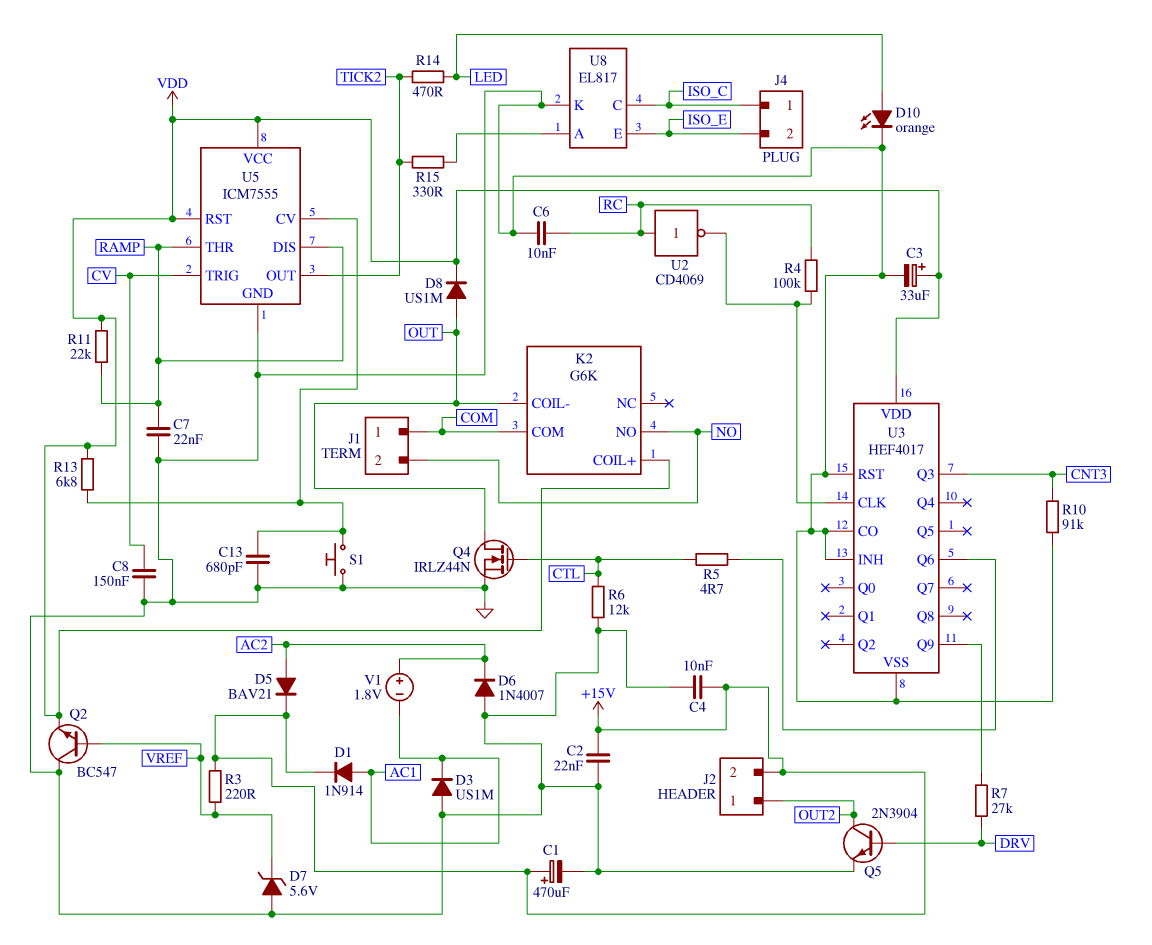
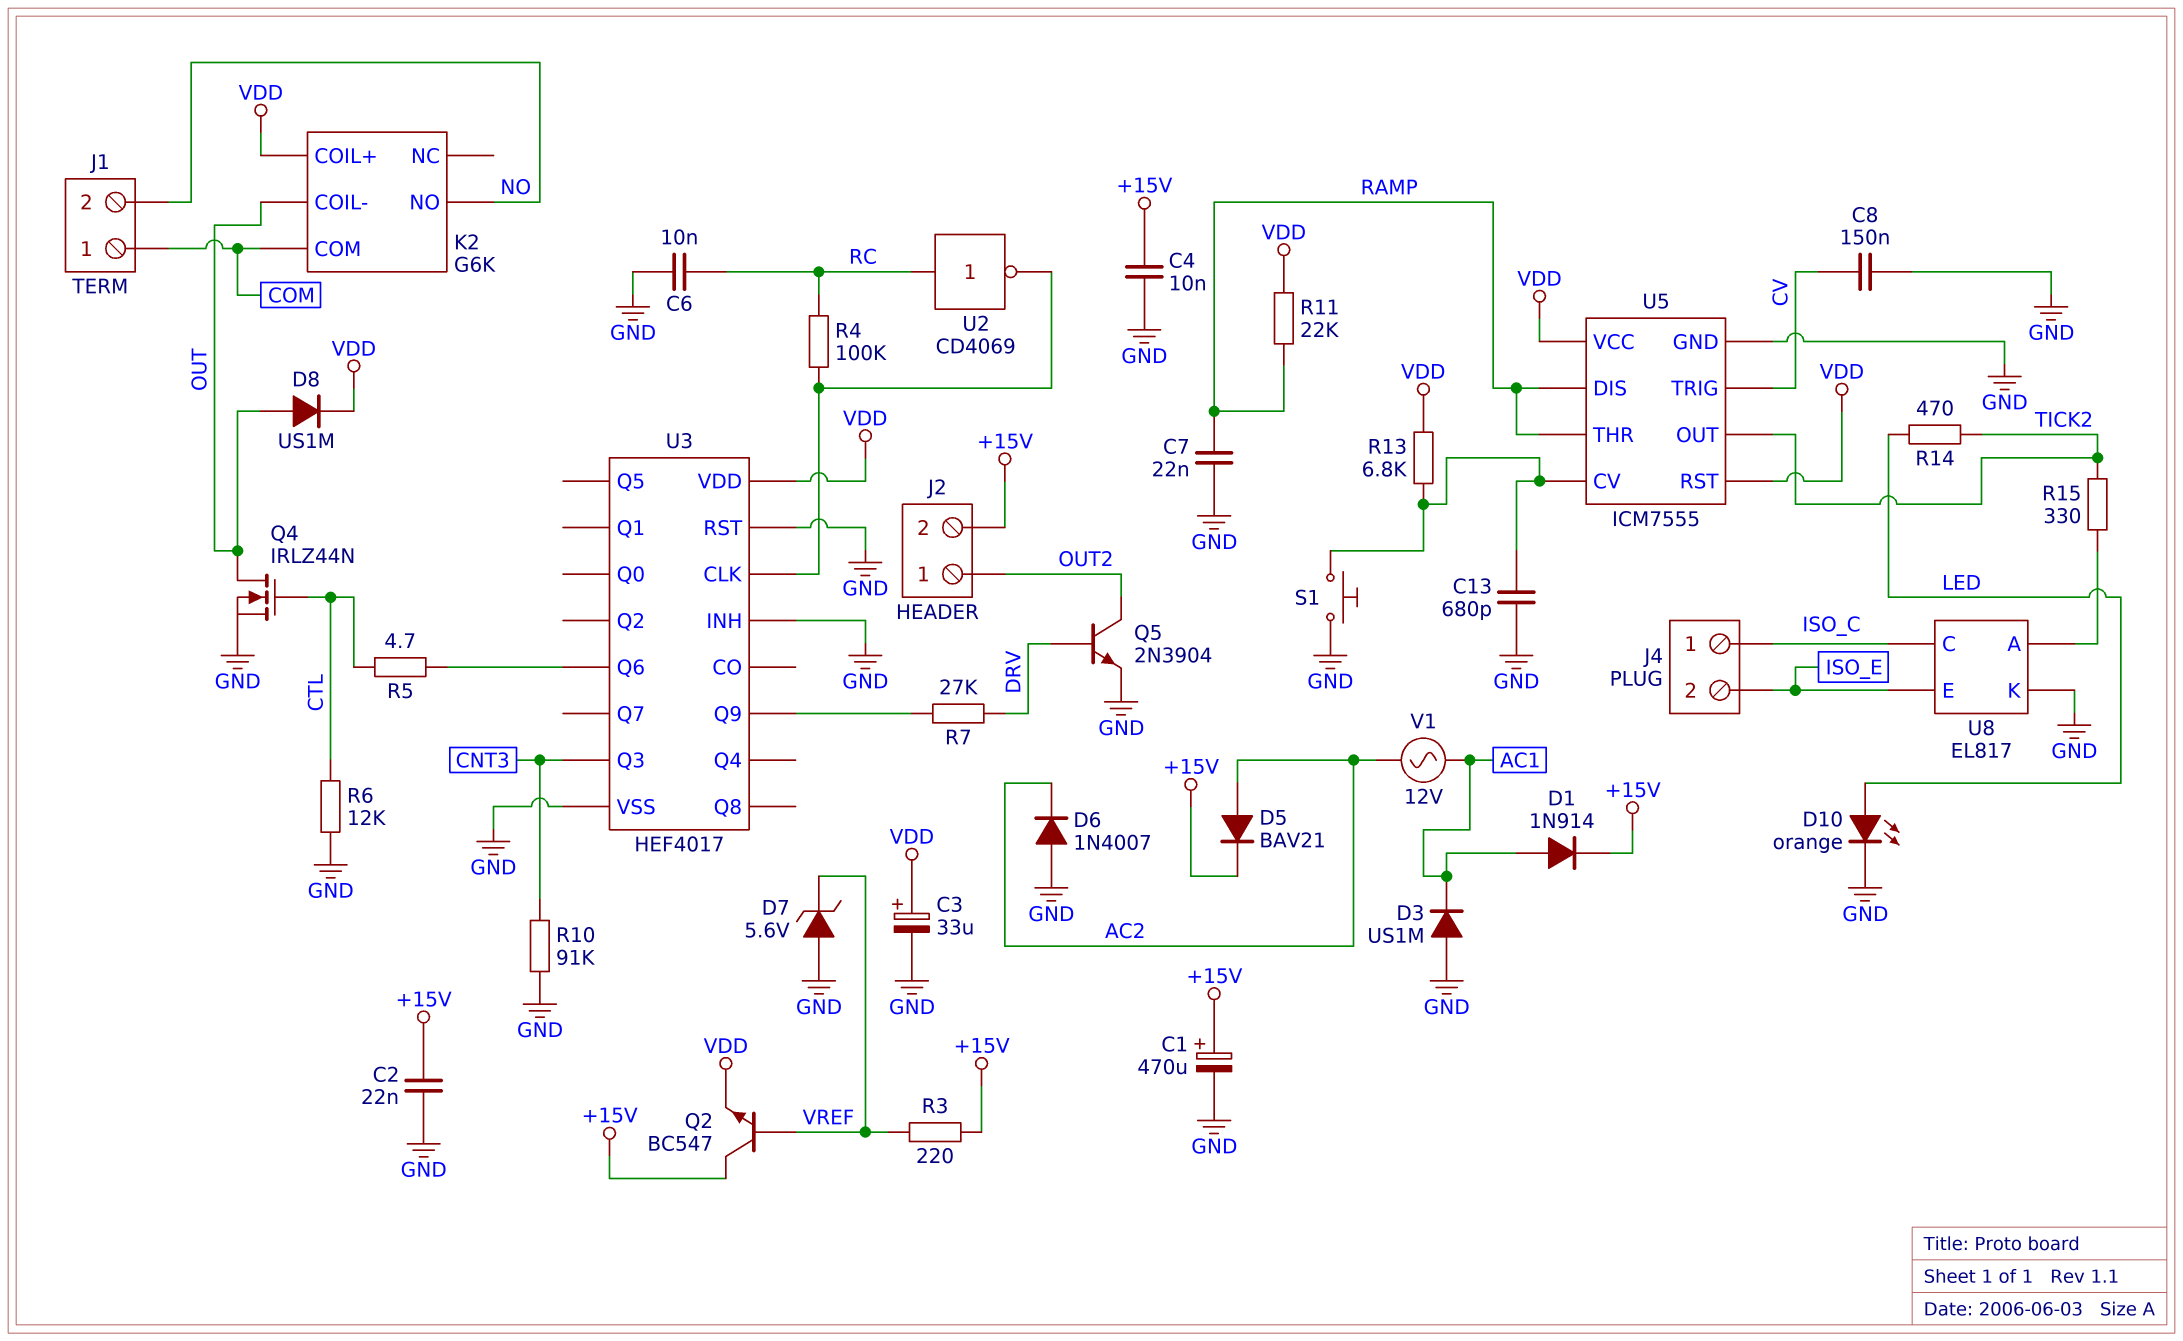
Q2: NPN BC547 (B VREF, C GND, E VDD) -> NPN BC547 (B VREF, C +15V, E VDD)
U3 pin CO: GND -> none
V1: 1.8V (plus AC2, minus AC1) -> AC 12V (AC1, AC2)

